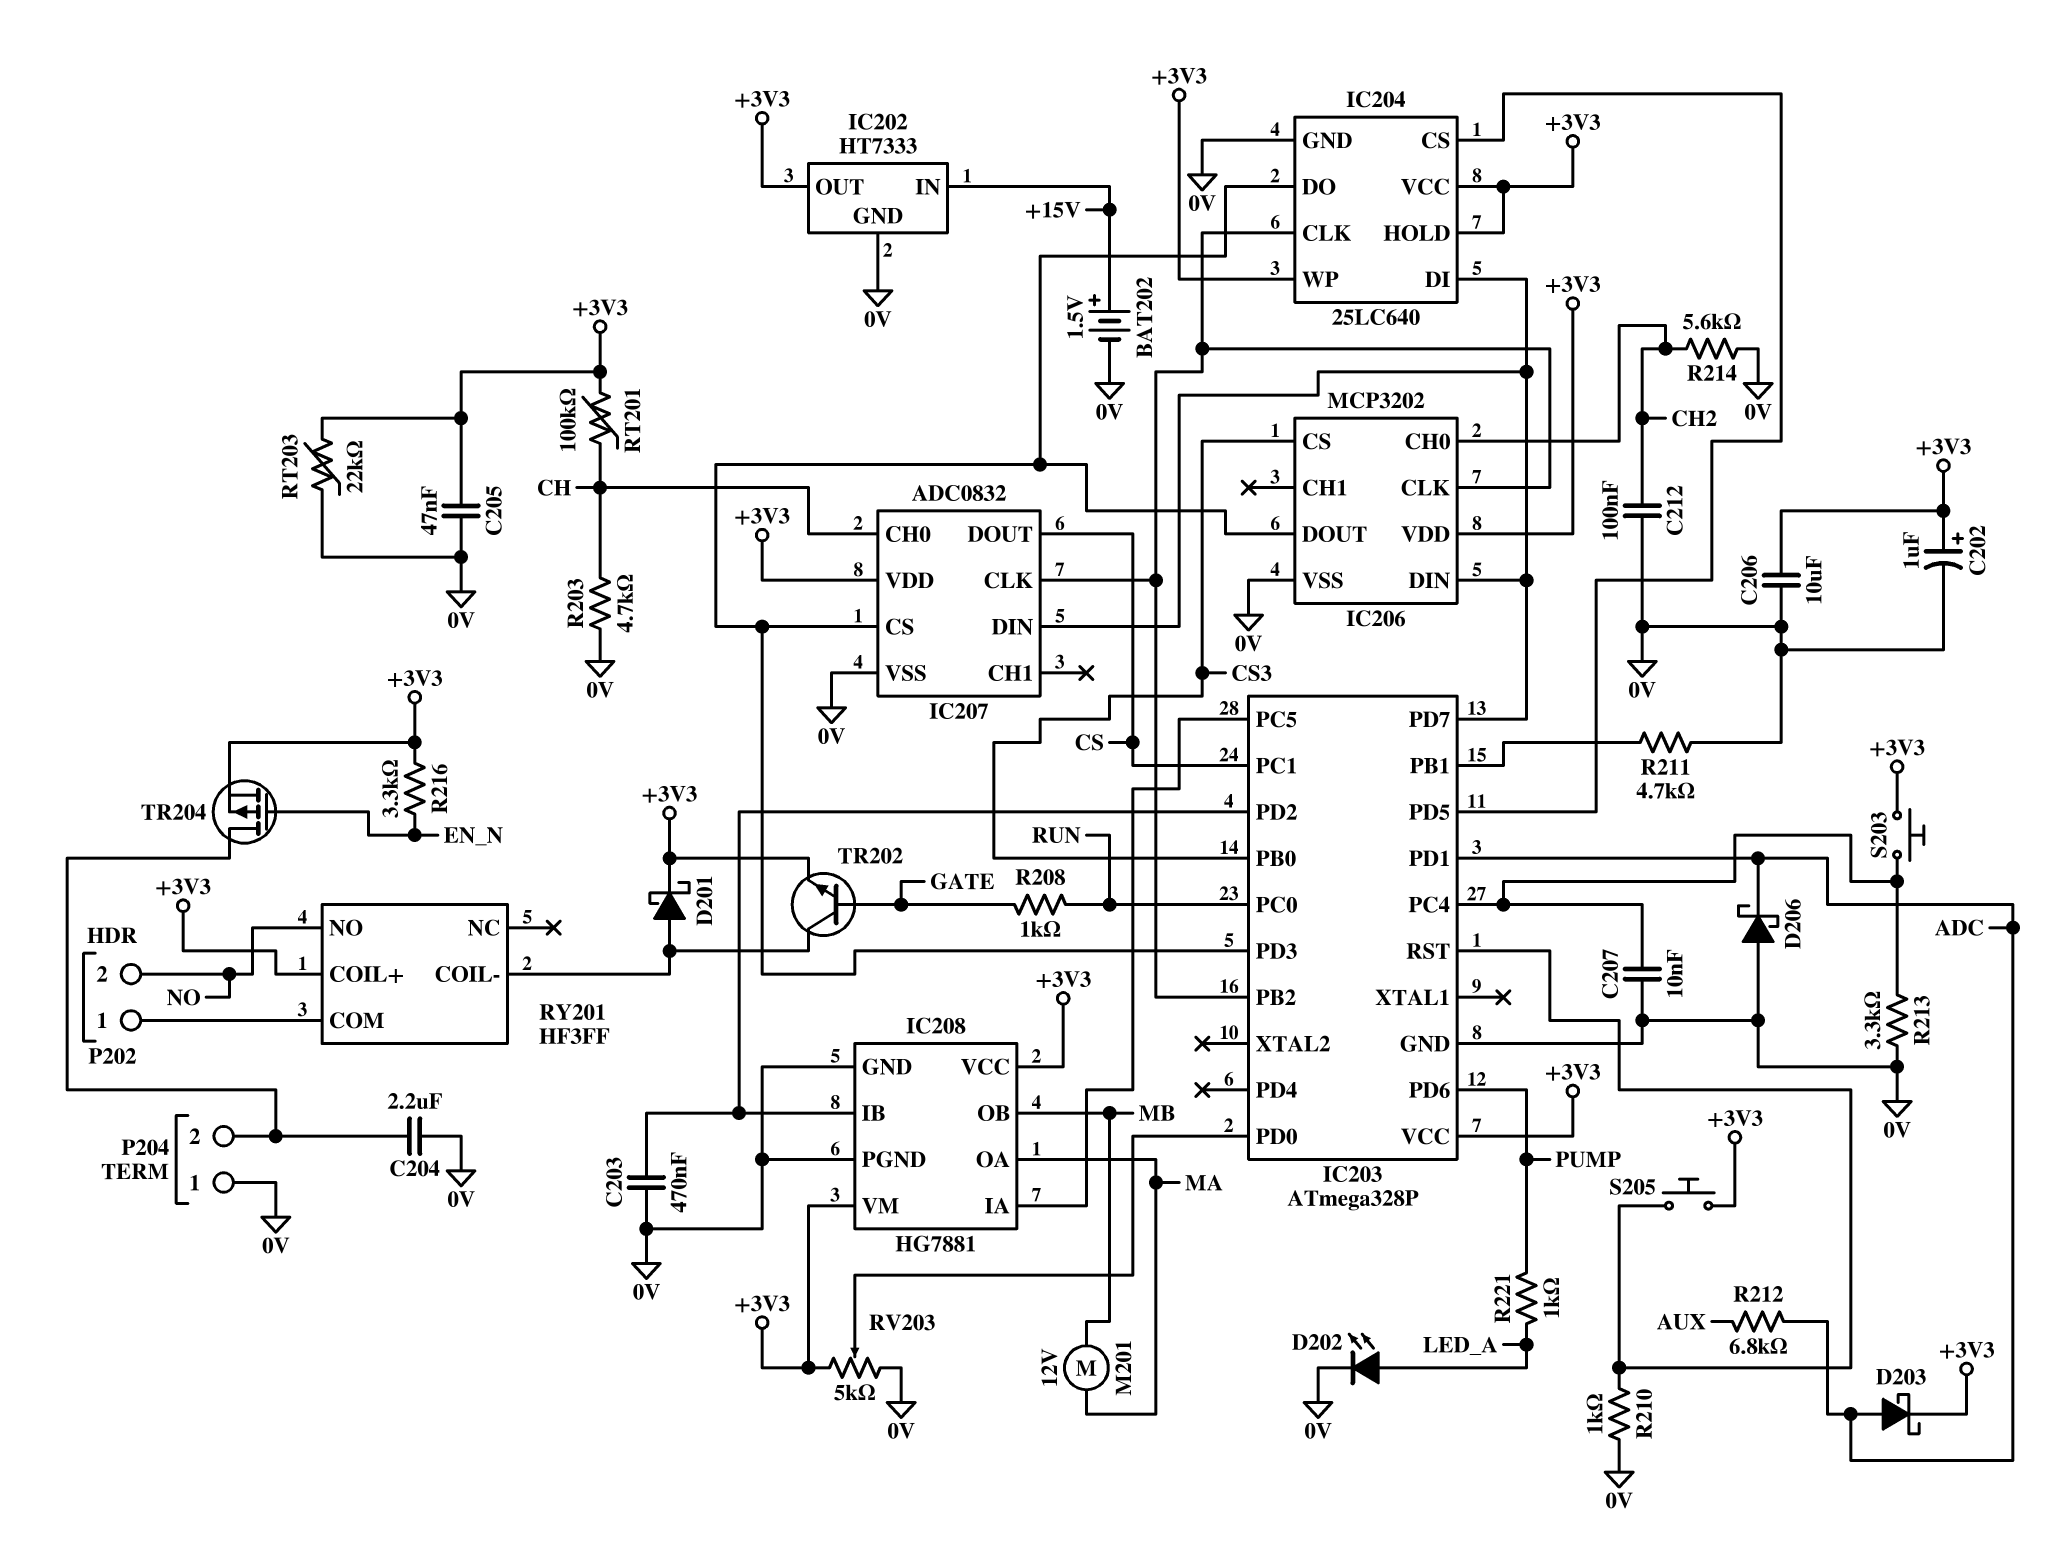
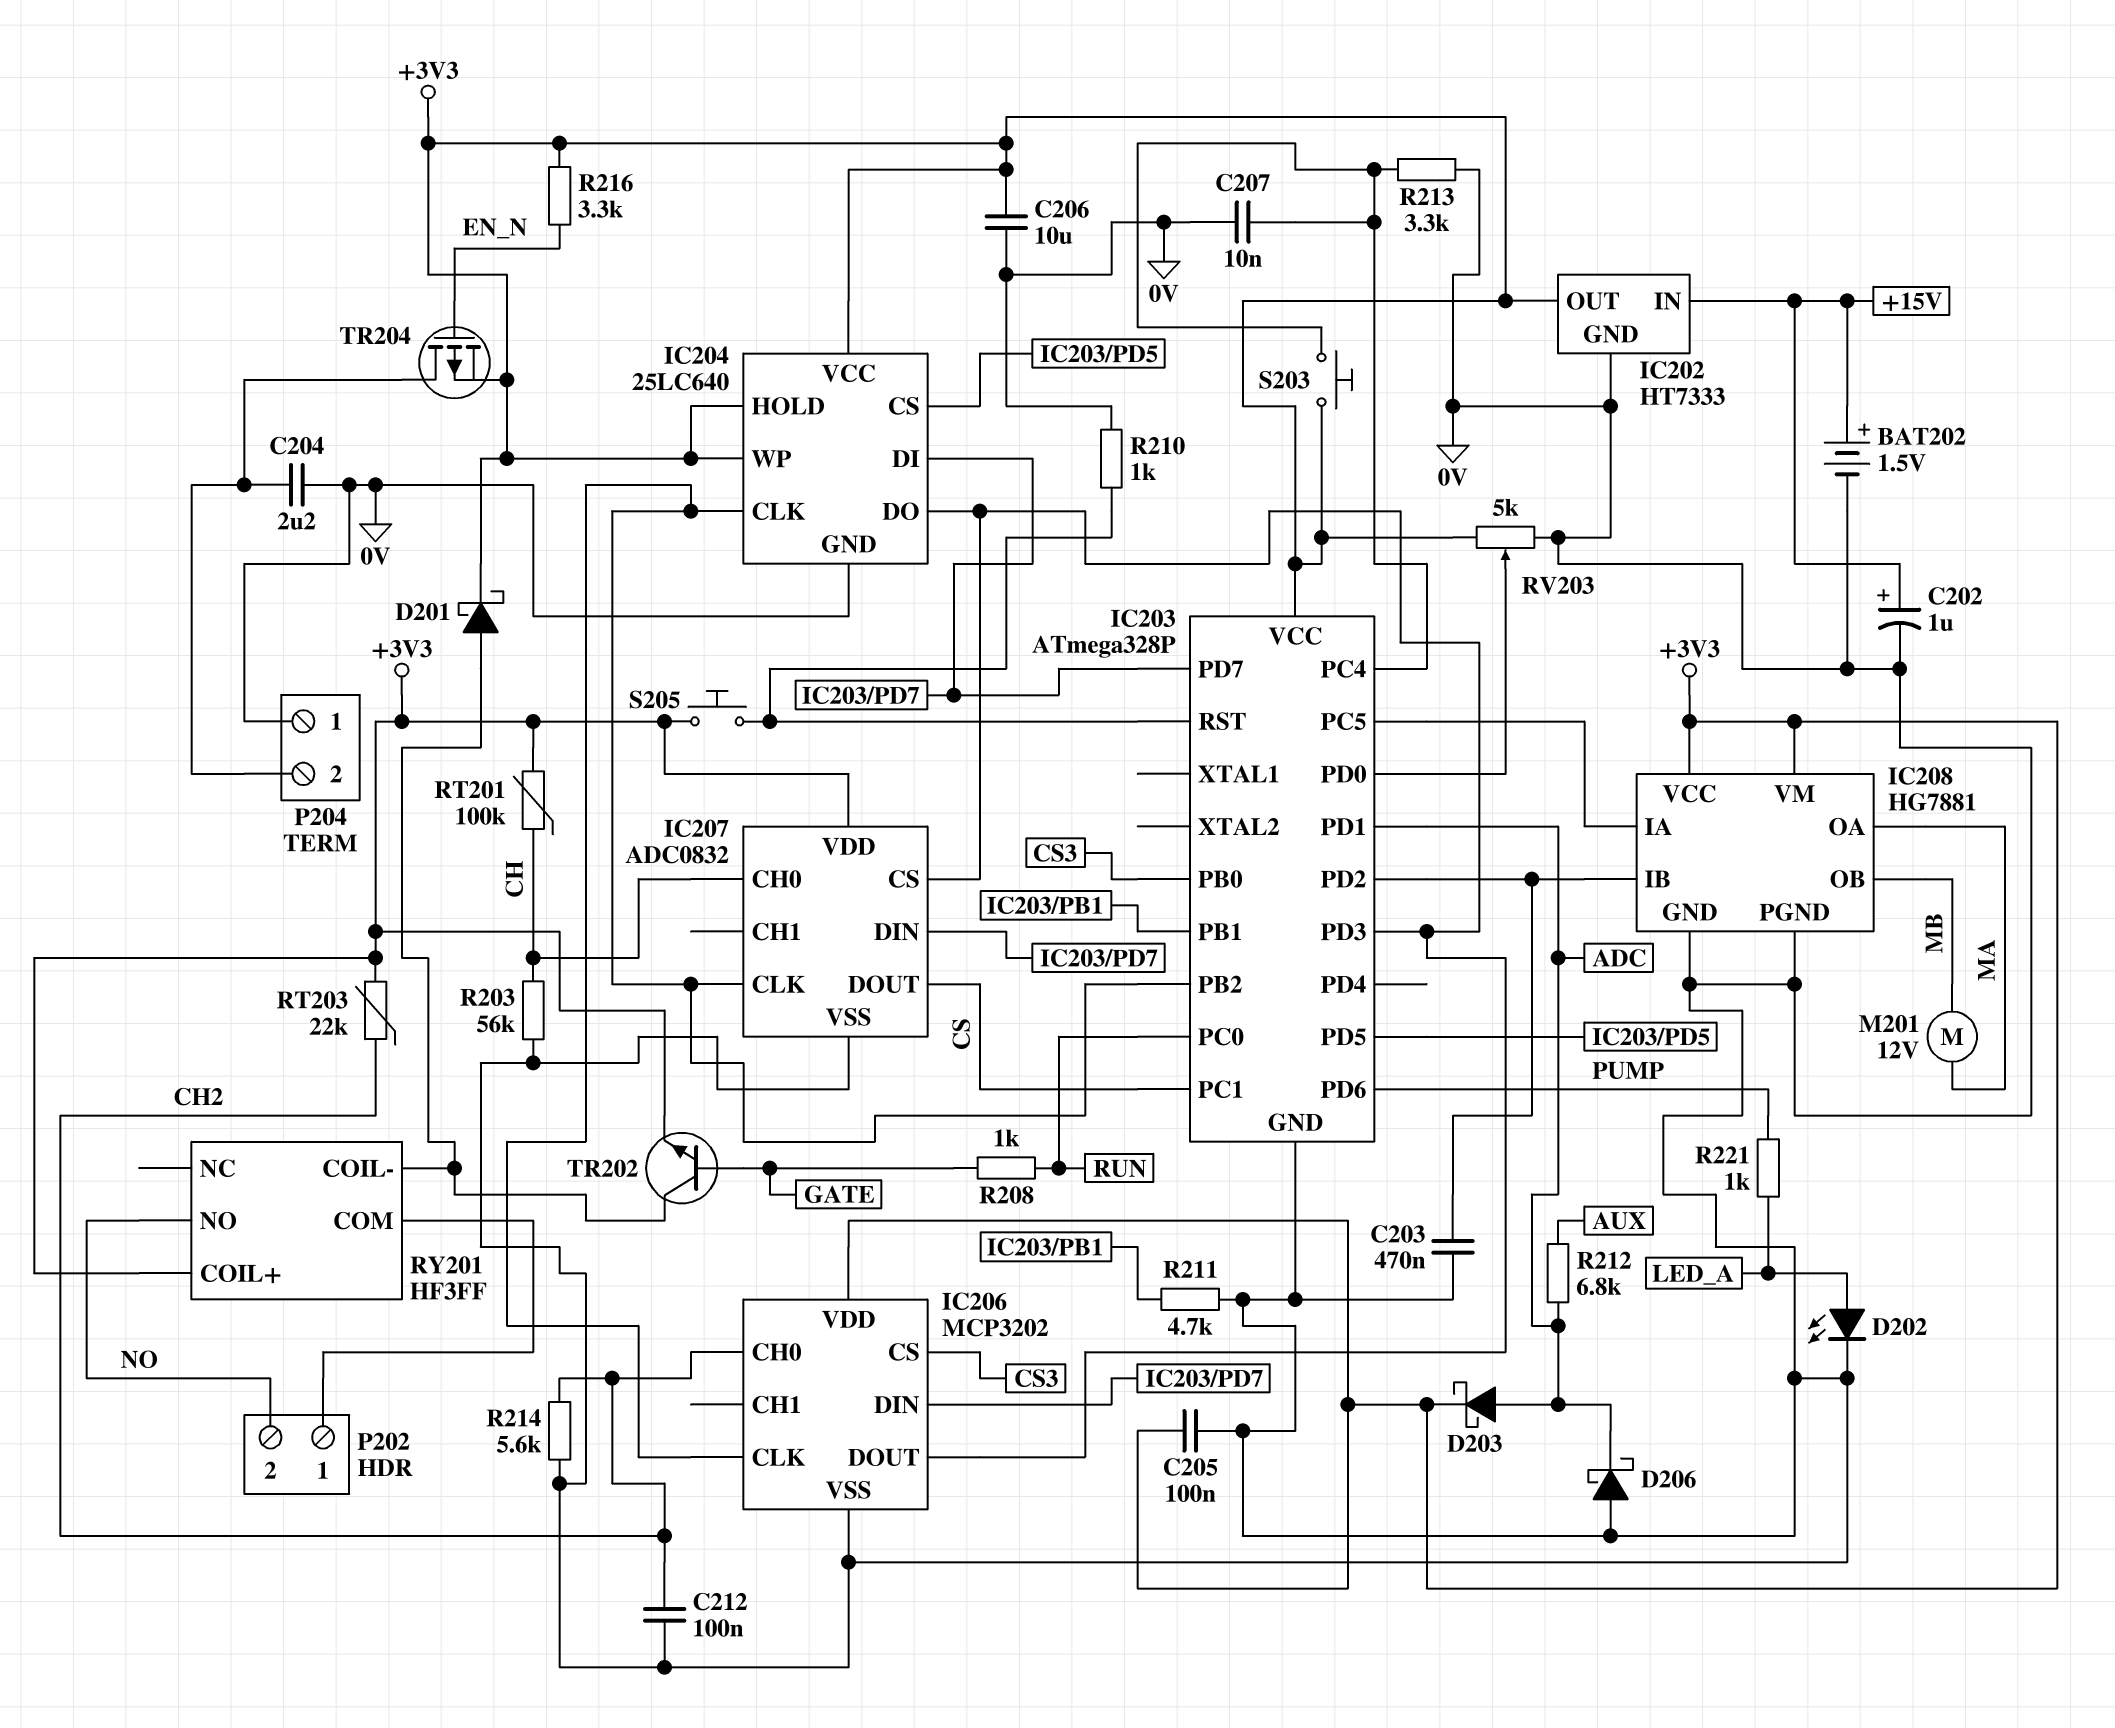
C202: 1uF (plus +3V3, minus 0V) -> 1uF (plus +15V, minus 0V)
C205: 47nF (+3V3, 0V) -> 100nF (+3V3, 0V)
R203: 4.7k (0V, CH) -> 56k (0V, CH)
RT203: 22k (+3V3, 0V) -> 22k (+3V3, CH2)

